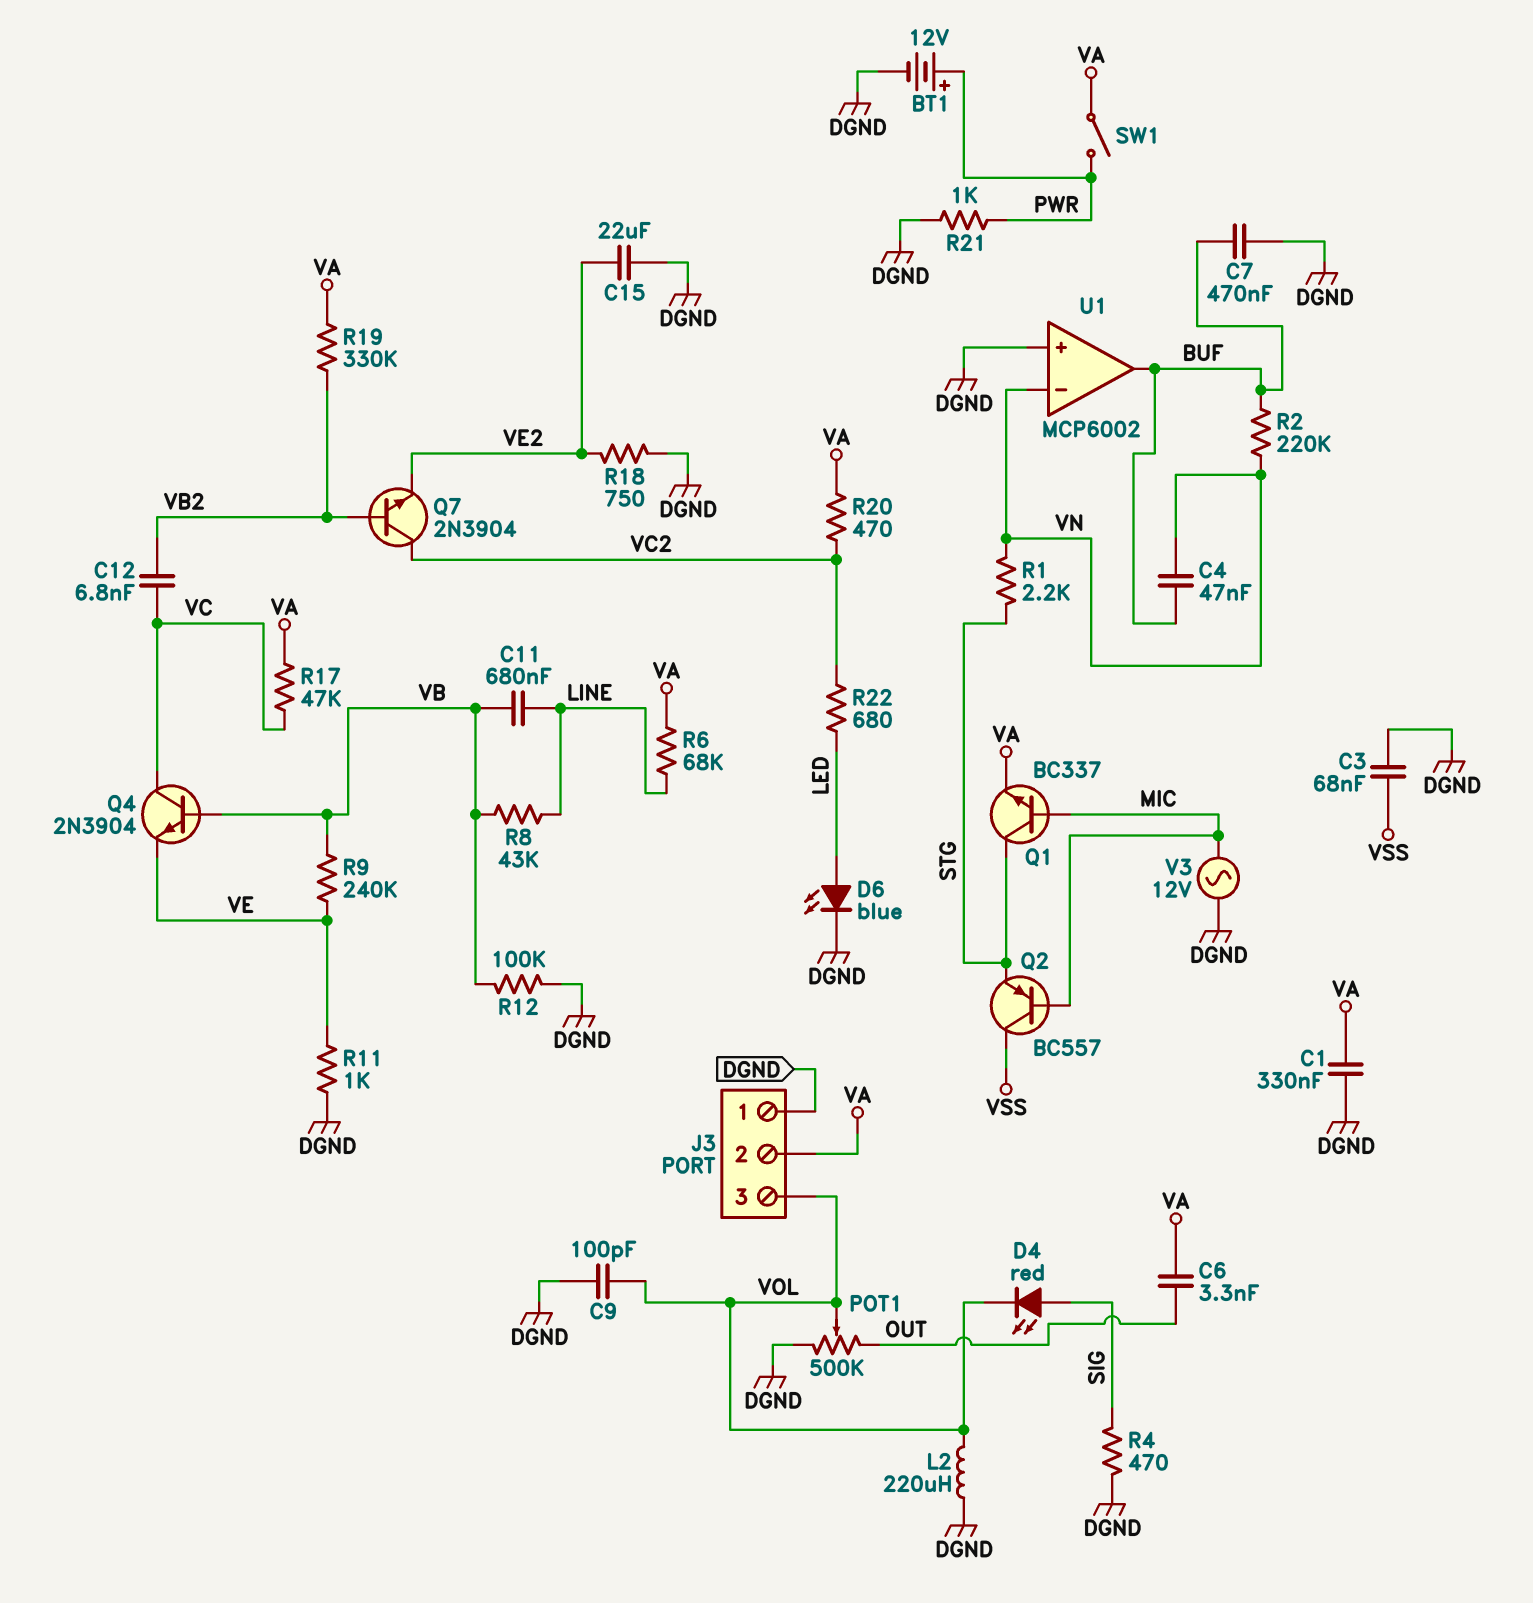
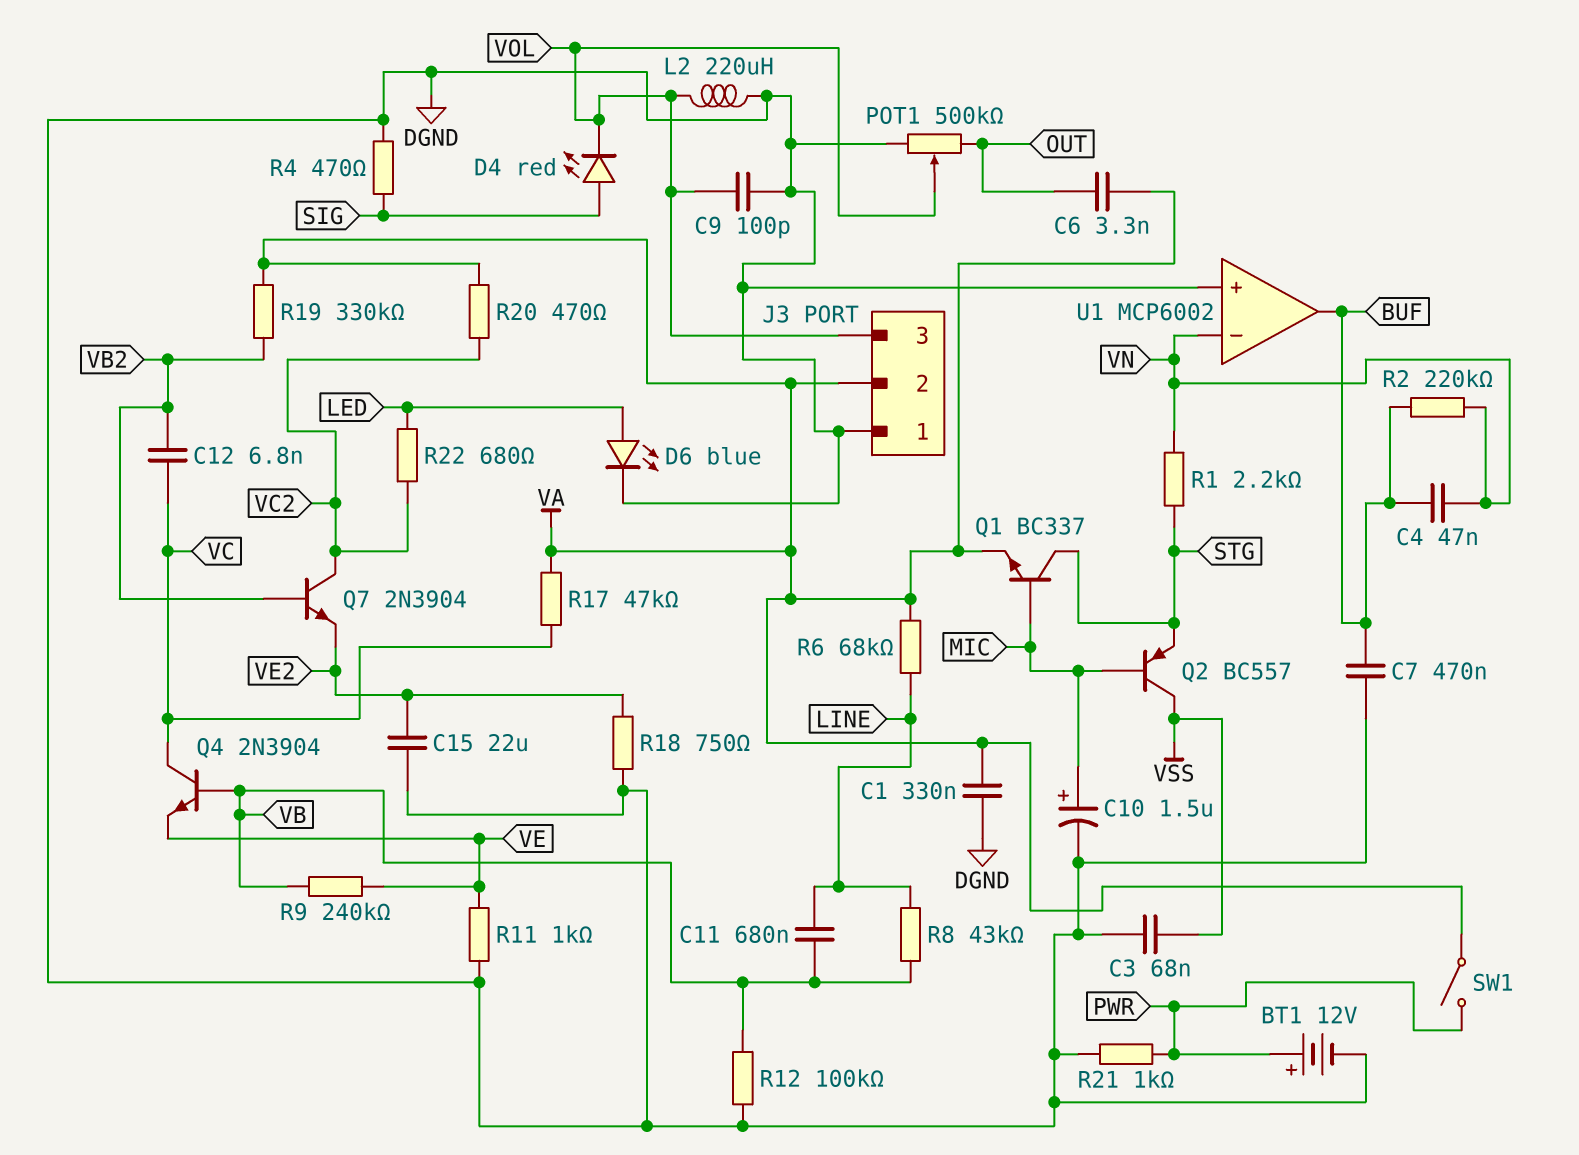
C10: none -> 1.5uF (plus MIC, minus DGND)
V3: AC 12V (DGND, MIC) -> none

